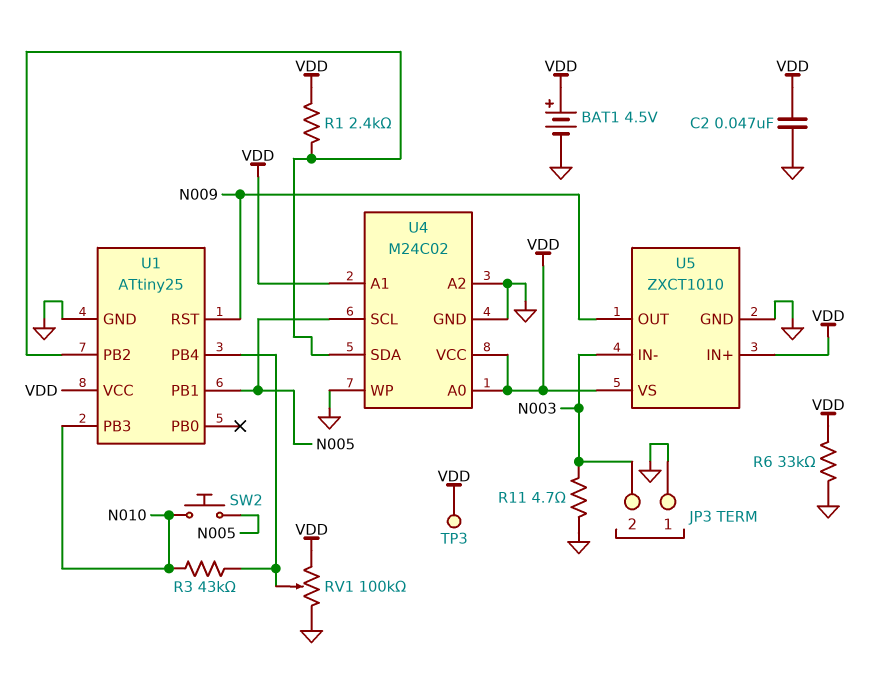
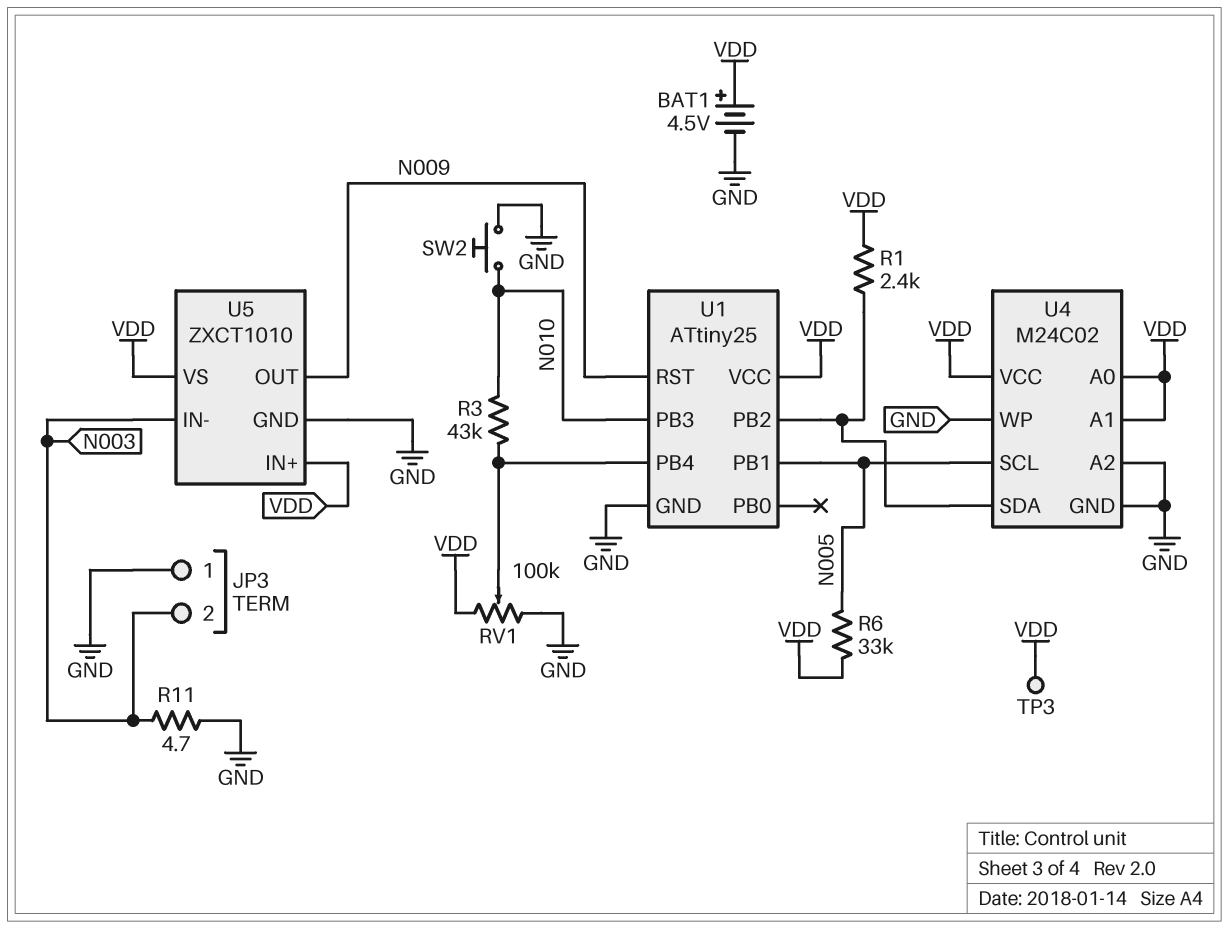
C2: 47nF (GND, VDD) -> none
R6: 33k (GND, VDD) -> 33k (N005, VDD)
SW2: button (N005, N010) -> button (GND, N010)

